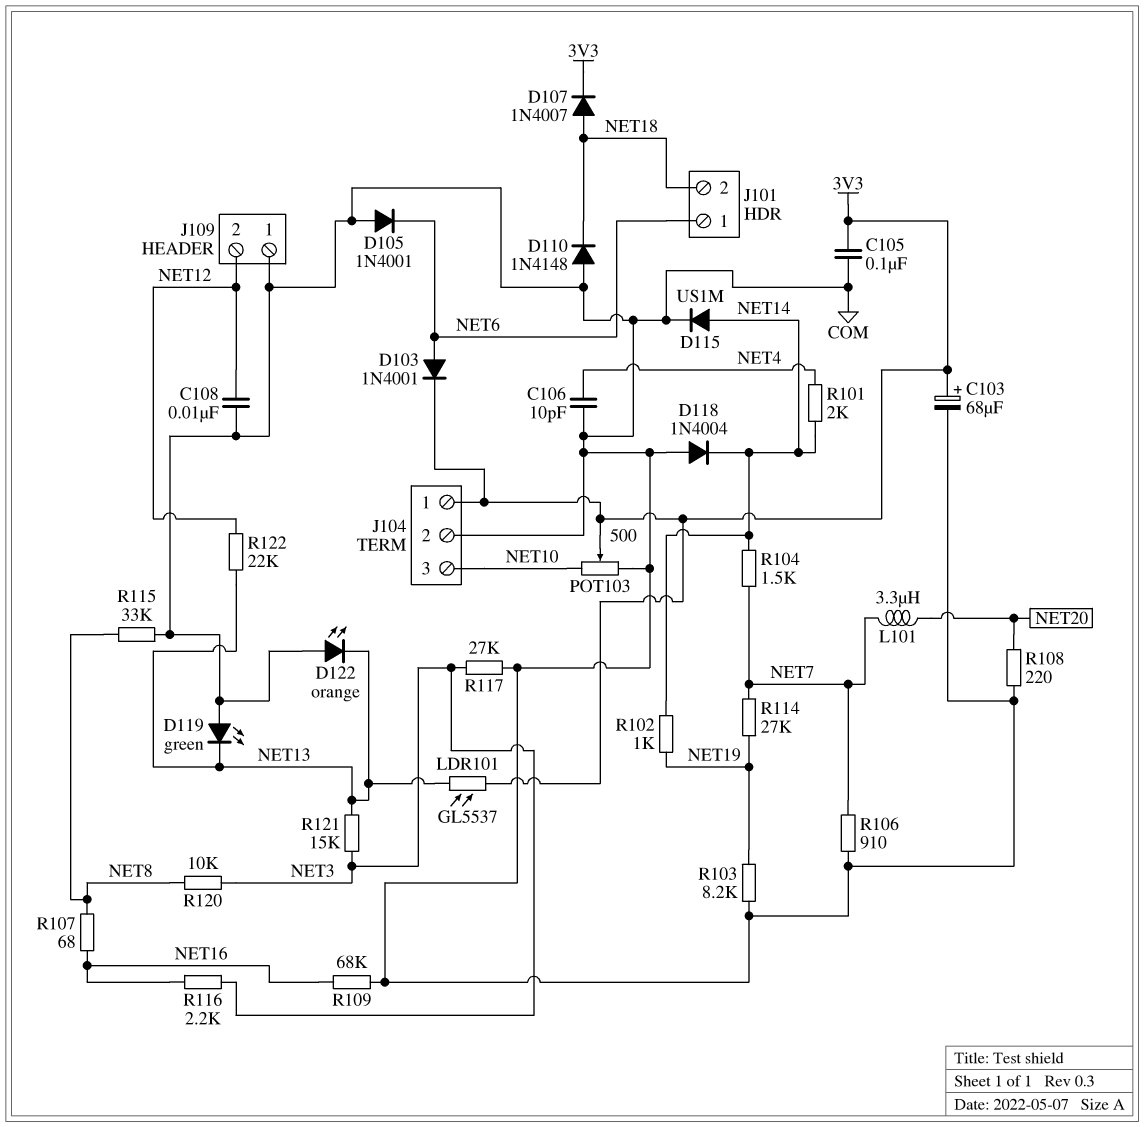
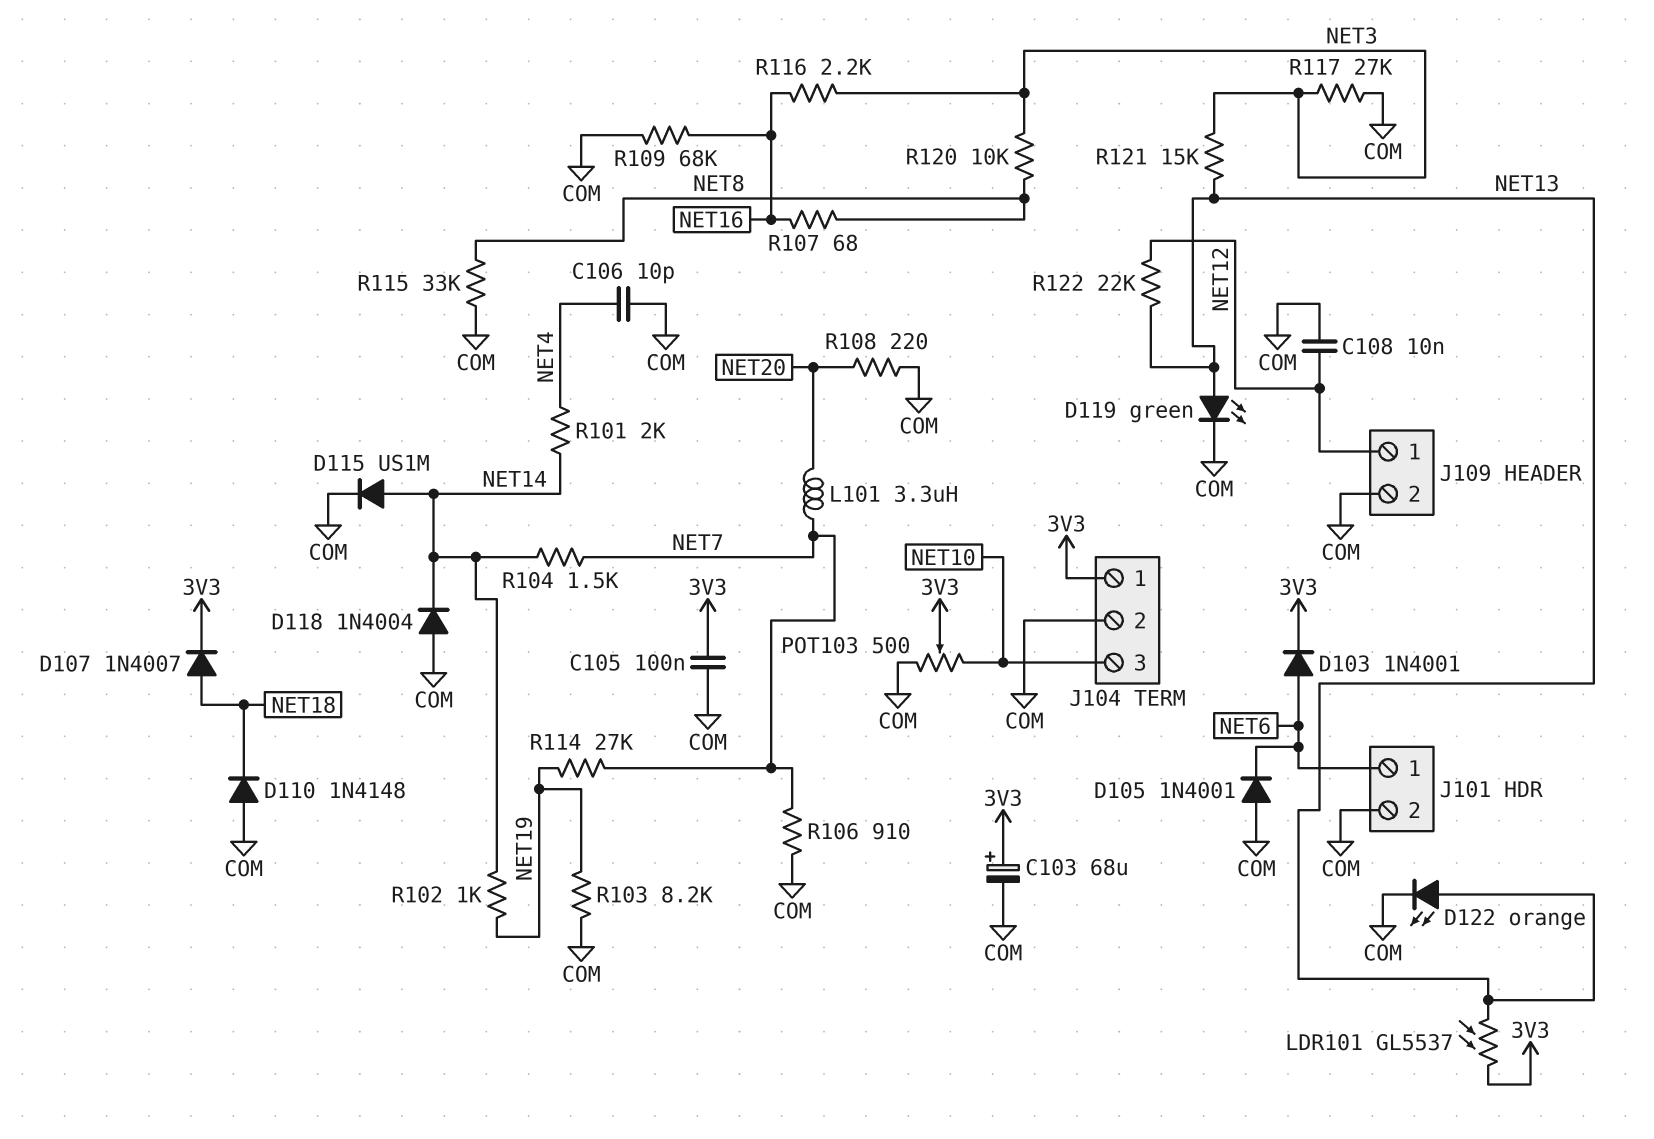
D119: LED green (A COM, K NET13) -> LED green (A NET13, K COM)
D122: LED orange (A COM, K NET13) -> LED orange (A NET13, K COM)
J101 pin 2: NET18 -> COM
J109 pin 1: COM -> NET12
J109 pin 2: NET12 -> COM

